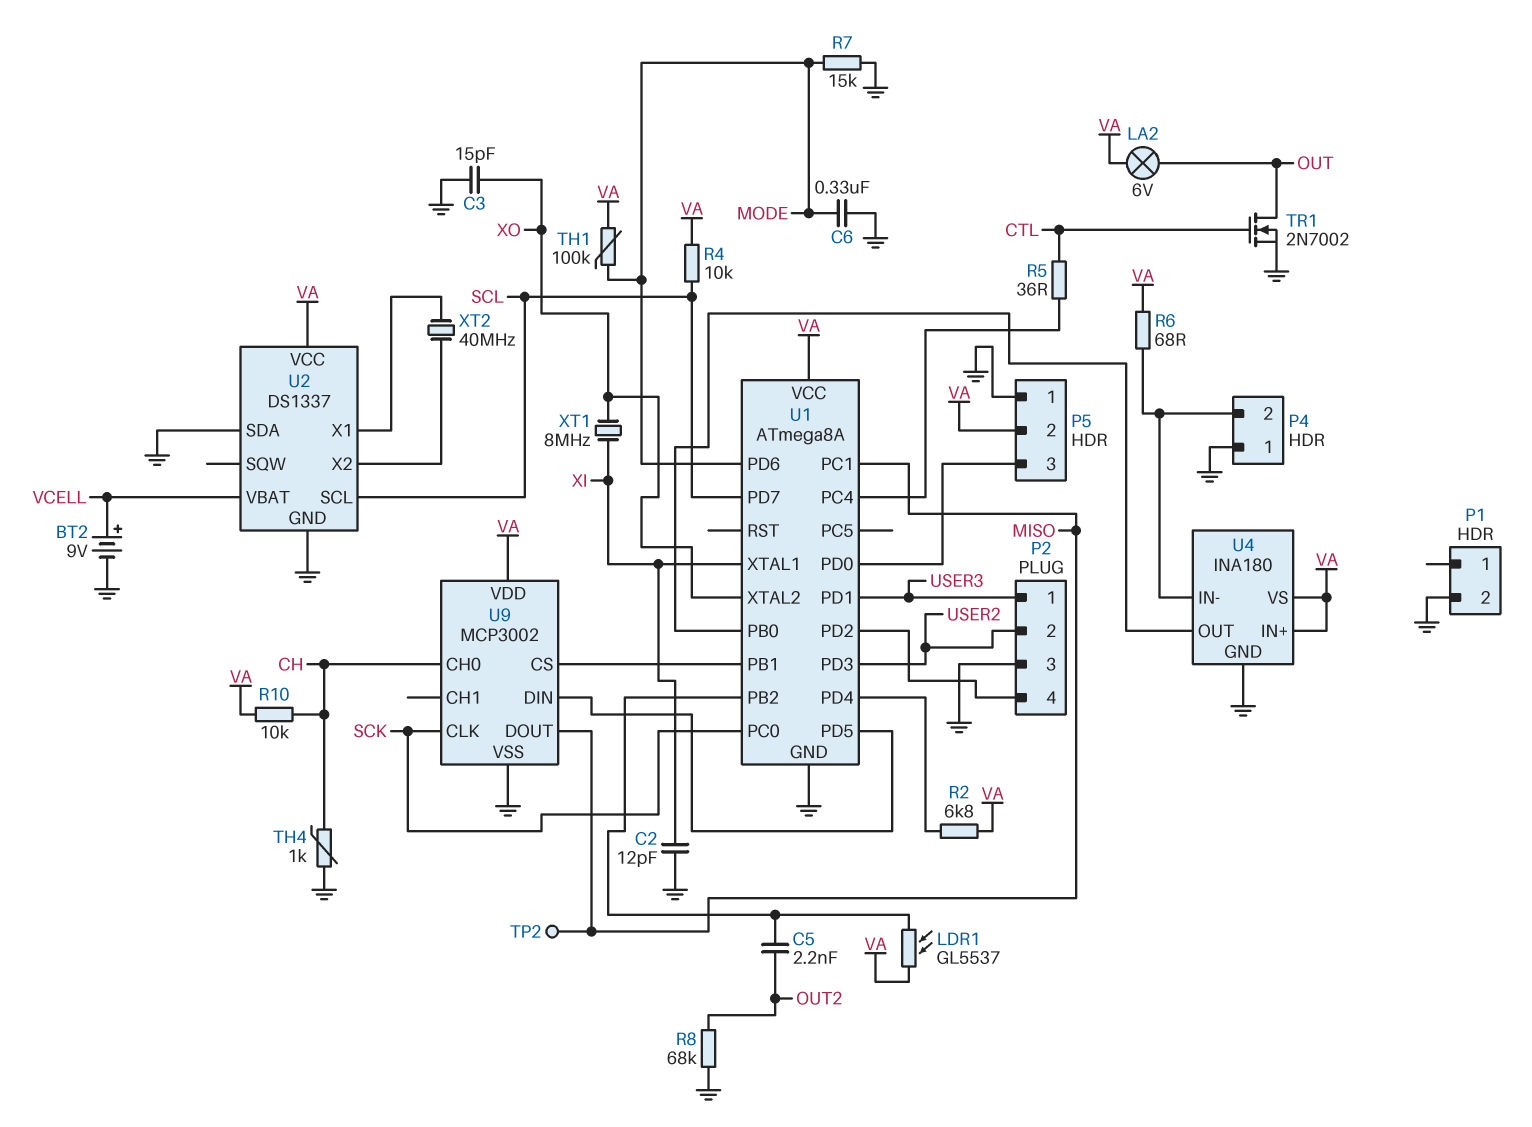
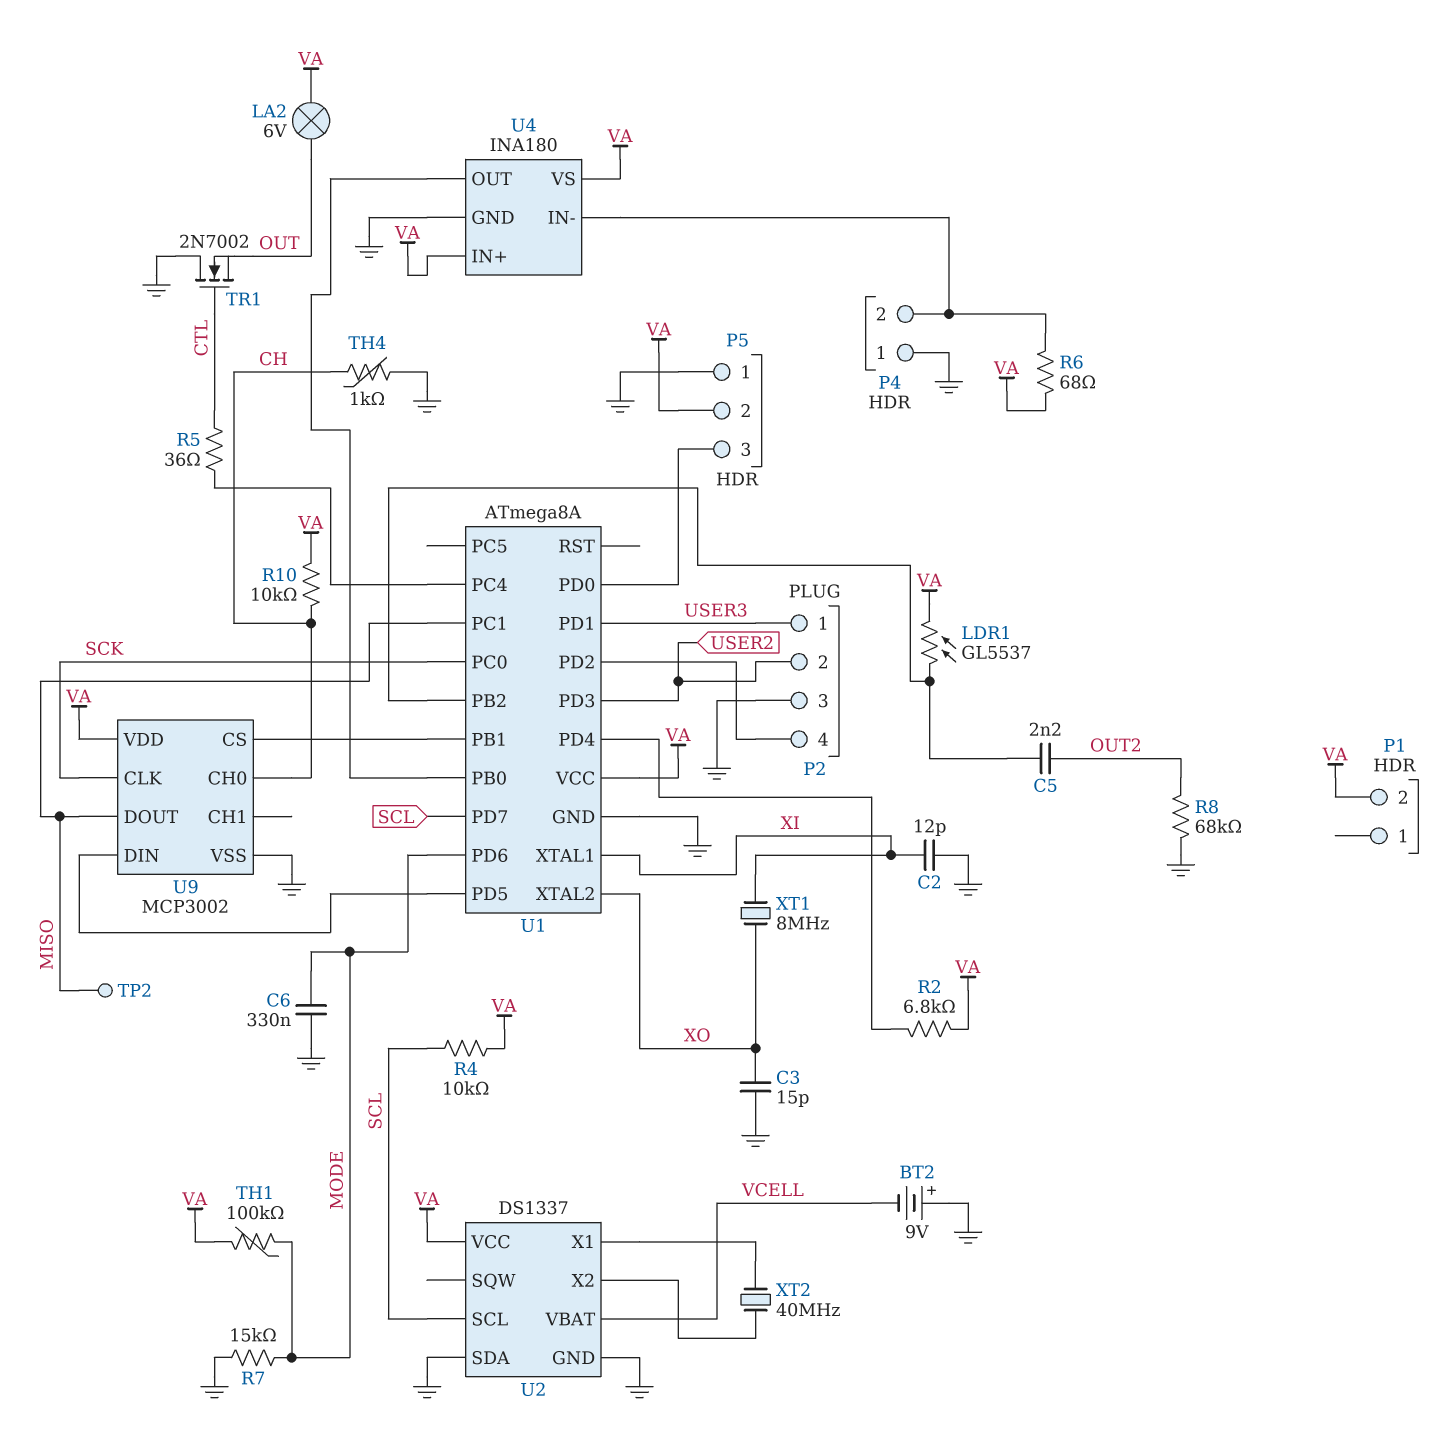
BT2: 9V (plus VCELL, minus GND) -> 9V (plus GND, minus VCELL)
P1 pin 2: GND -> VA
TR1: NMOS 2N7002 (G CTL, D OUT, S GND) -> NMOS 2N7002 (G CTL, D GND, S OUT)

